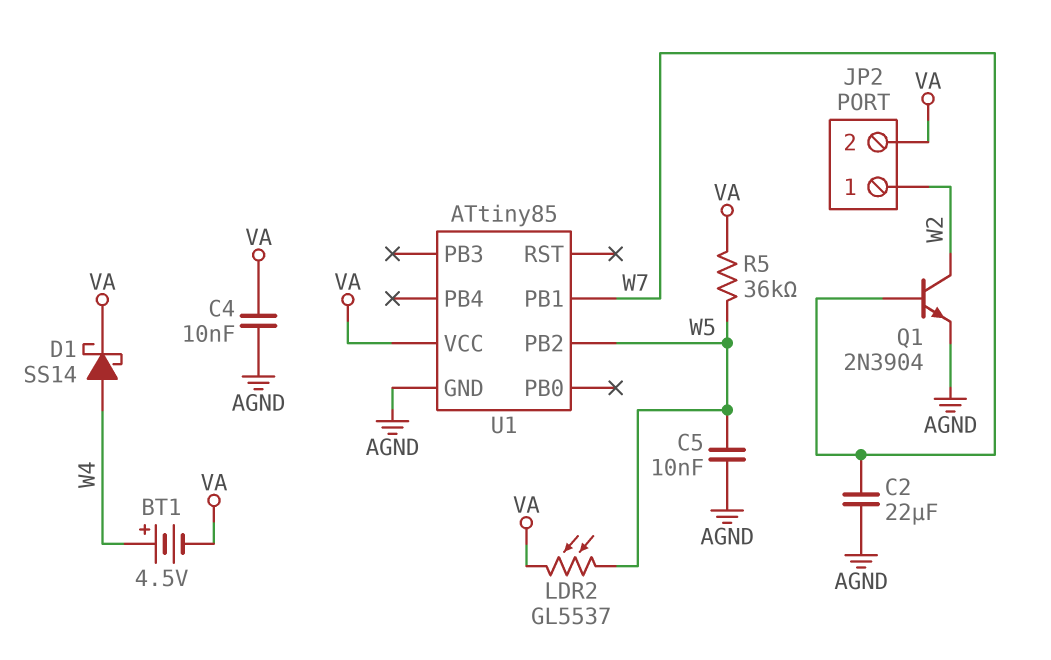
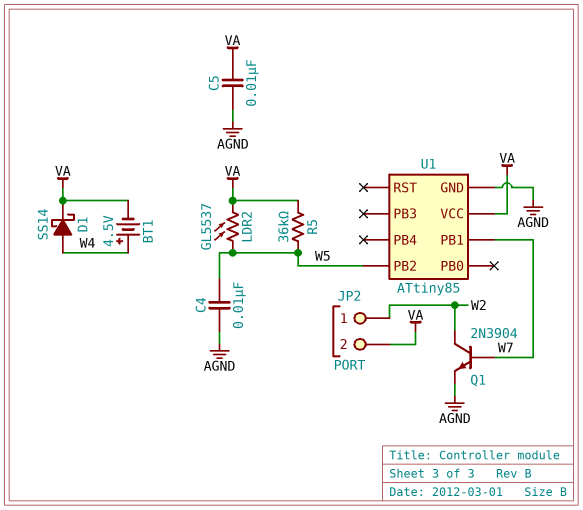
C2: 22uF (AGND, W7) -> none
C4: 10nF (AGND, VA) -> 10nF (AGND, W5)
C5: 10nF (AGND, W5) -> 10nF (AGND, VA)

